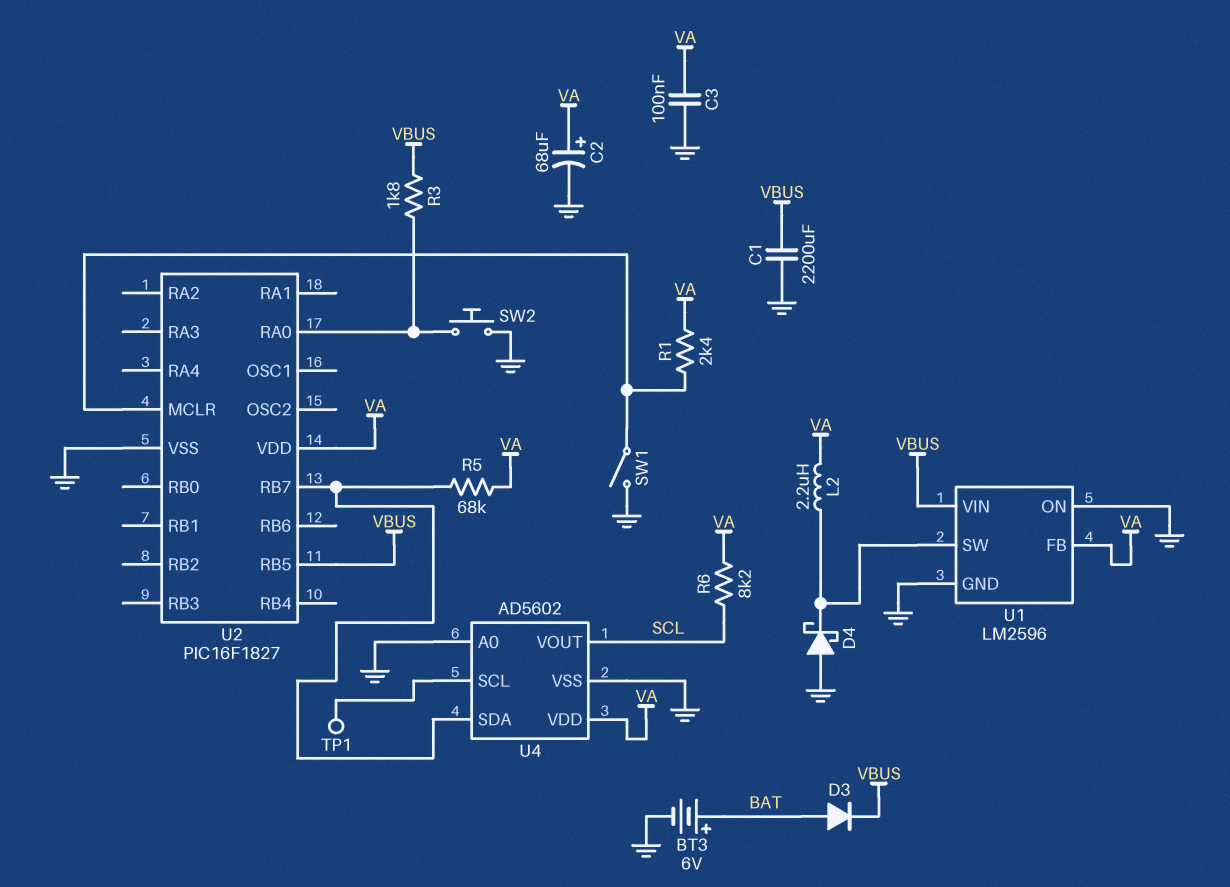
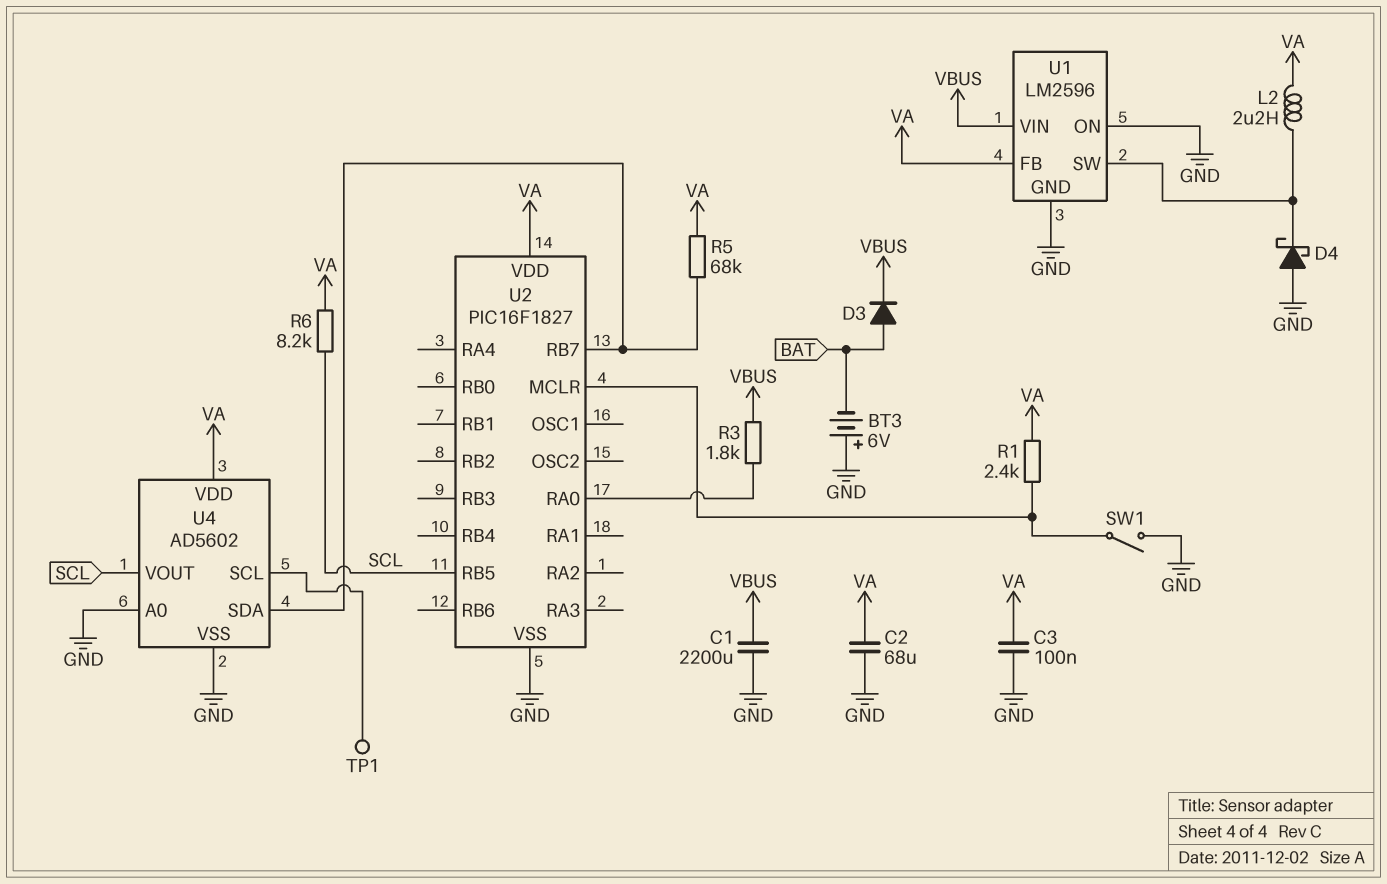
BT3: 6V (plus BAT, minus GND) -> 6V (plus GND, minus BAT)
C2: 68uF (plus VA, minus GND) -> 68uF (GND, VA)
SW2: button (GND, U2/RA0) -> none
U2 pin RB5: VBUS -> SCL

